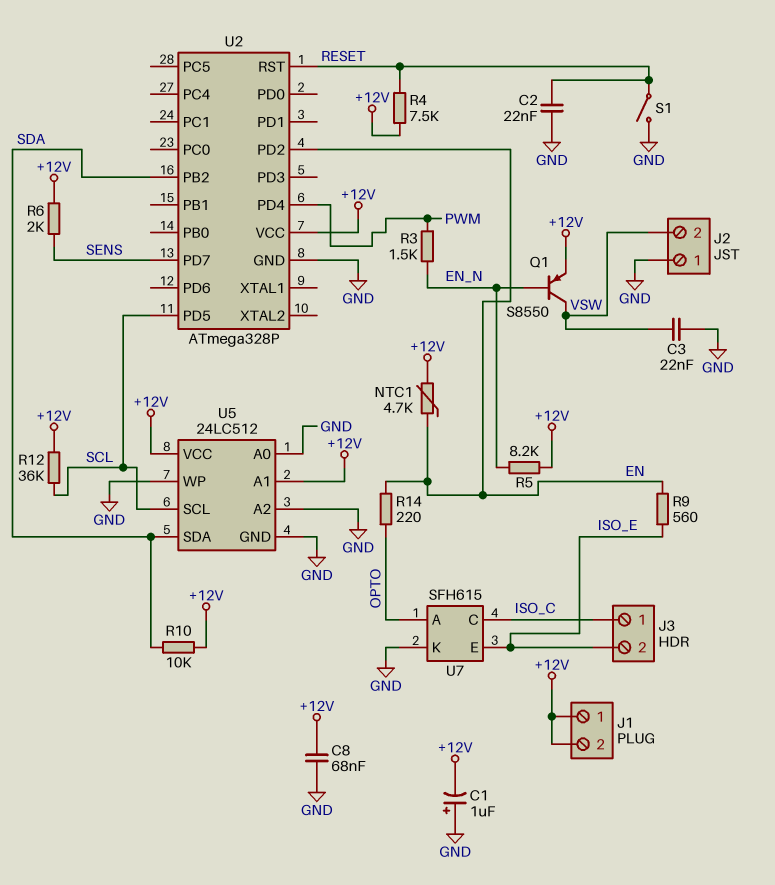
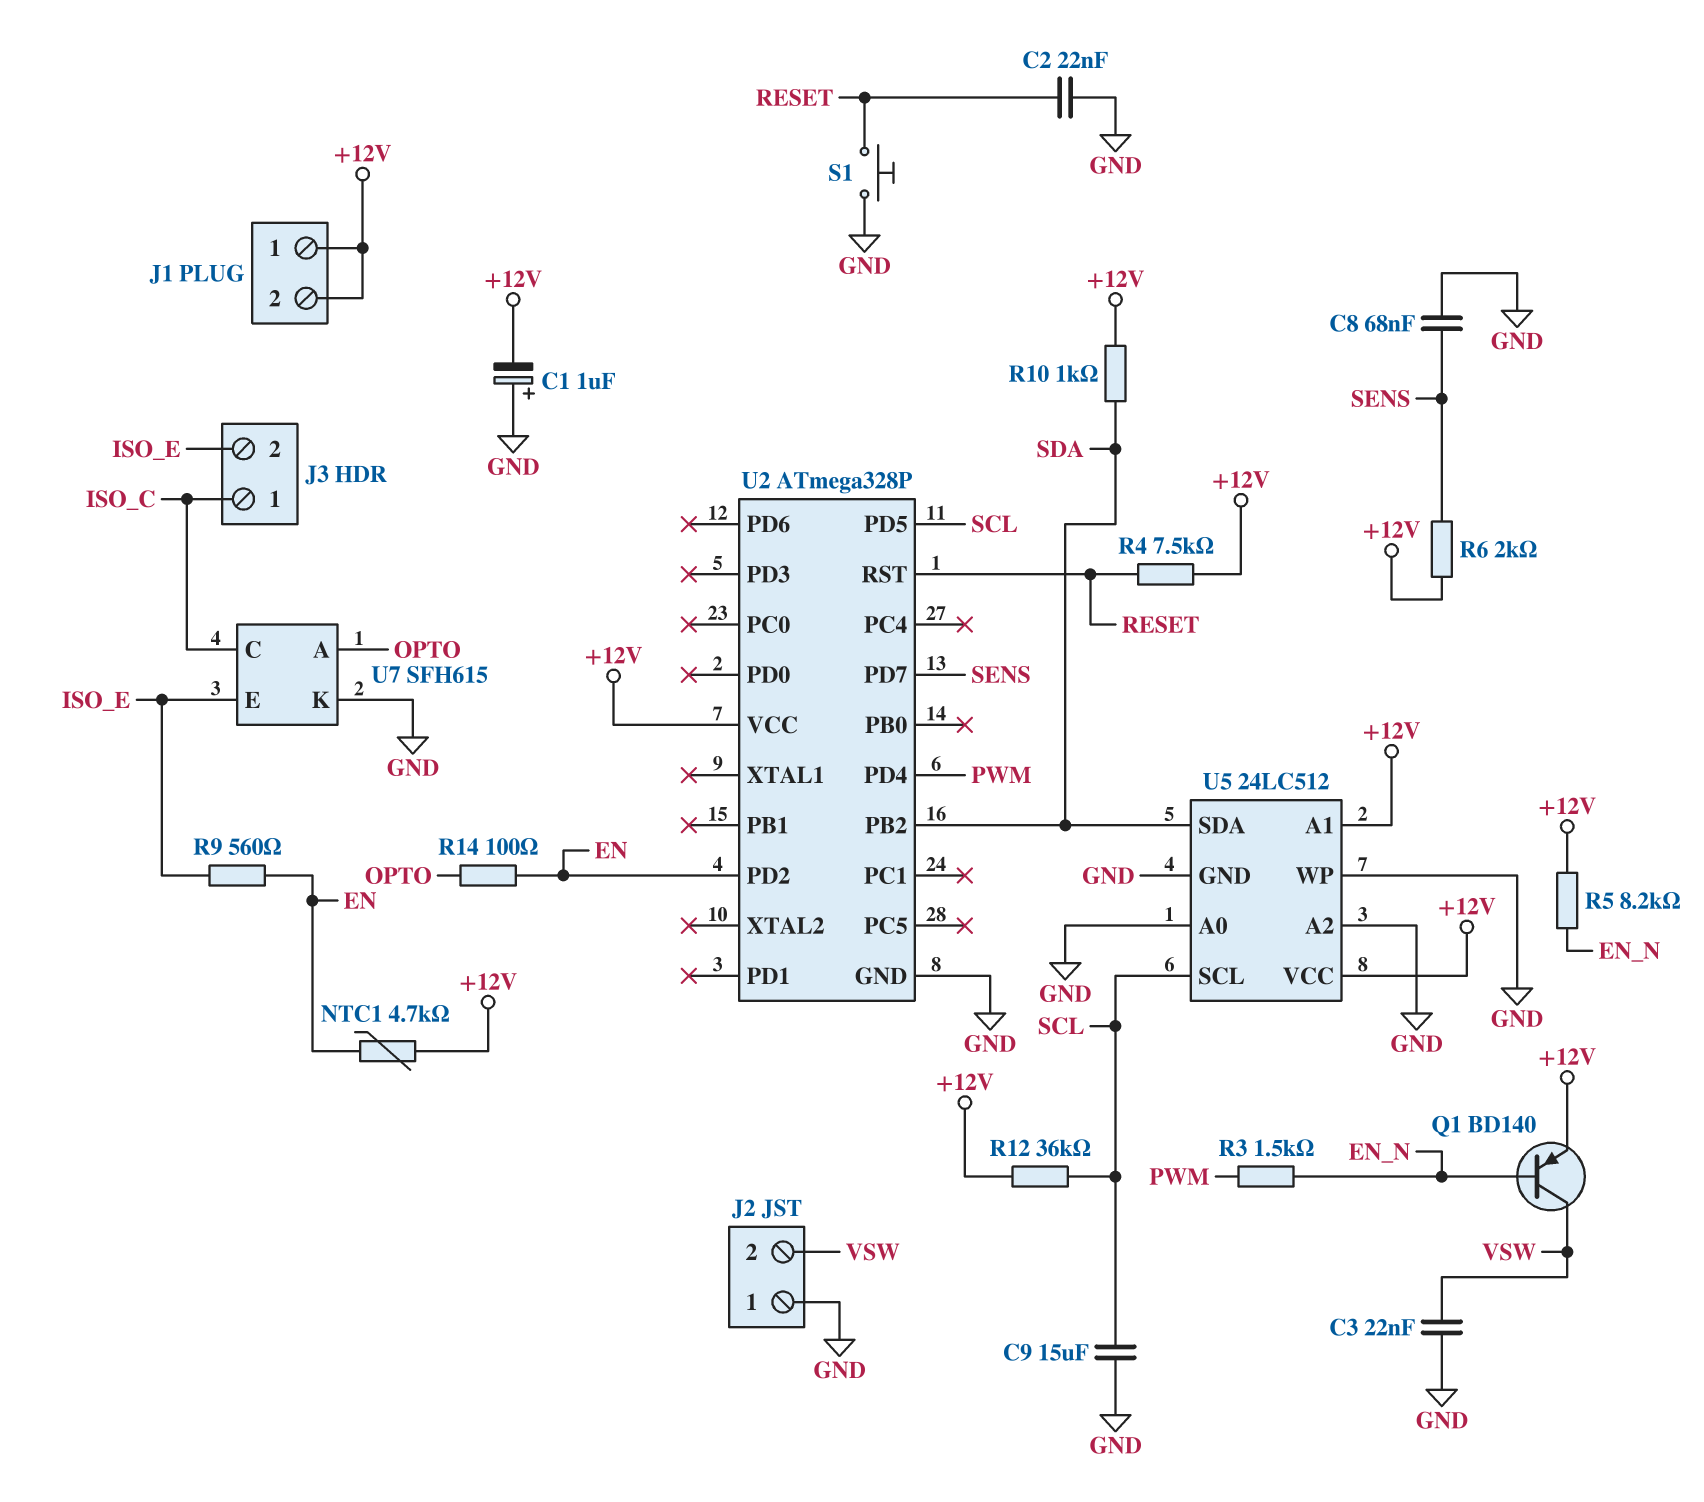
C8: 68nF (+12V, GND) -> 68nF (GND, SENS)
C9: none -> 15uF (GND, SCL)
Q1: PNP S8550 (B EN_N, C VSW, E +12V) -> PNP BD140 (B EN_N, C VSW, E +12V)
R10: 10k (+12V, SDA) -> 1k (+12V, SDA)
R14: 220 (EN, OPTO) -> 100 (EN, OPTO)
S1: switch (GND, RESET) -> button (GND, RESET)

